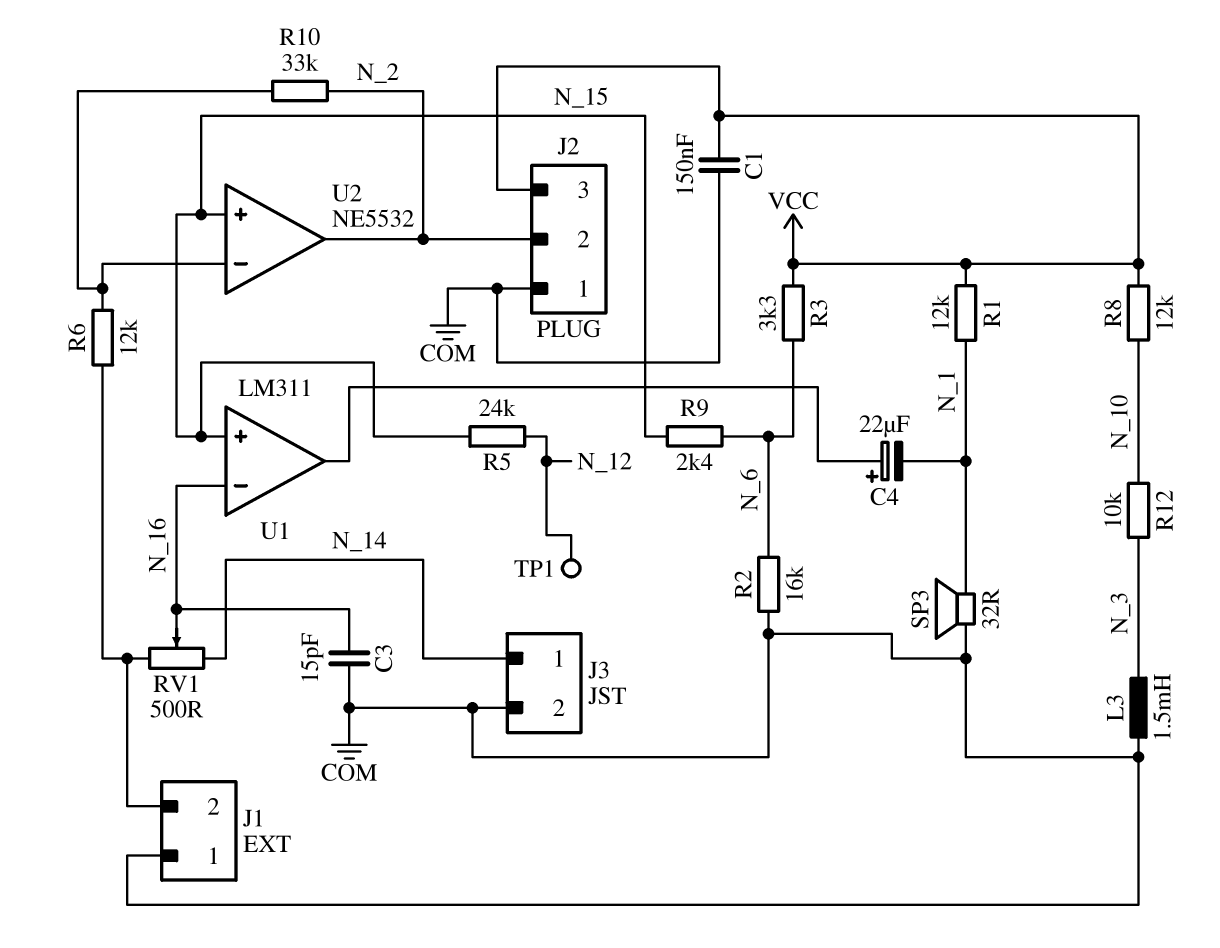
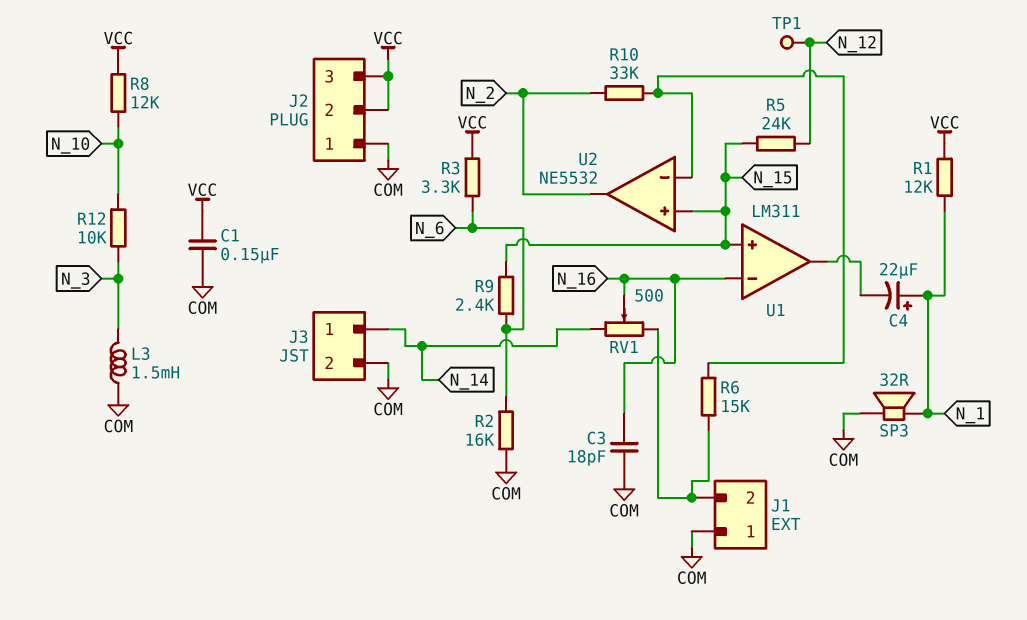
C3: 15pF (COM, N_16) -> 18pF (COM, N_16)
C4: 22uF (plus U1/out, minus N_1) -> 22uF (plus N_1, minus U1/out)
J2 pin 2: N_2 -> VCC
R6: 12k (J1/2, U2/in-) -> 15k (J1/2, U2/in-)

